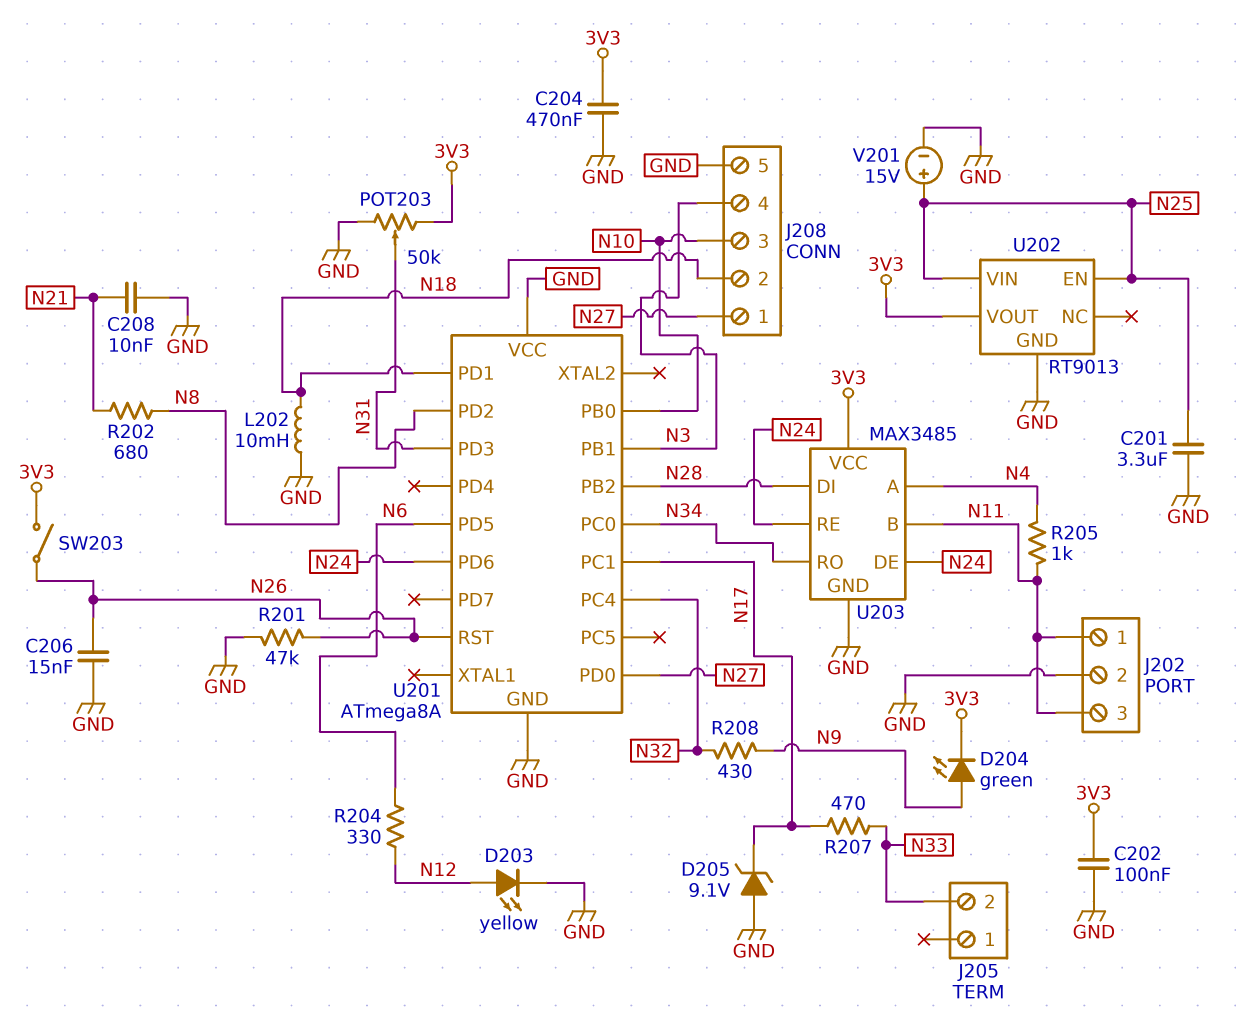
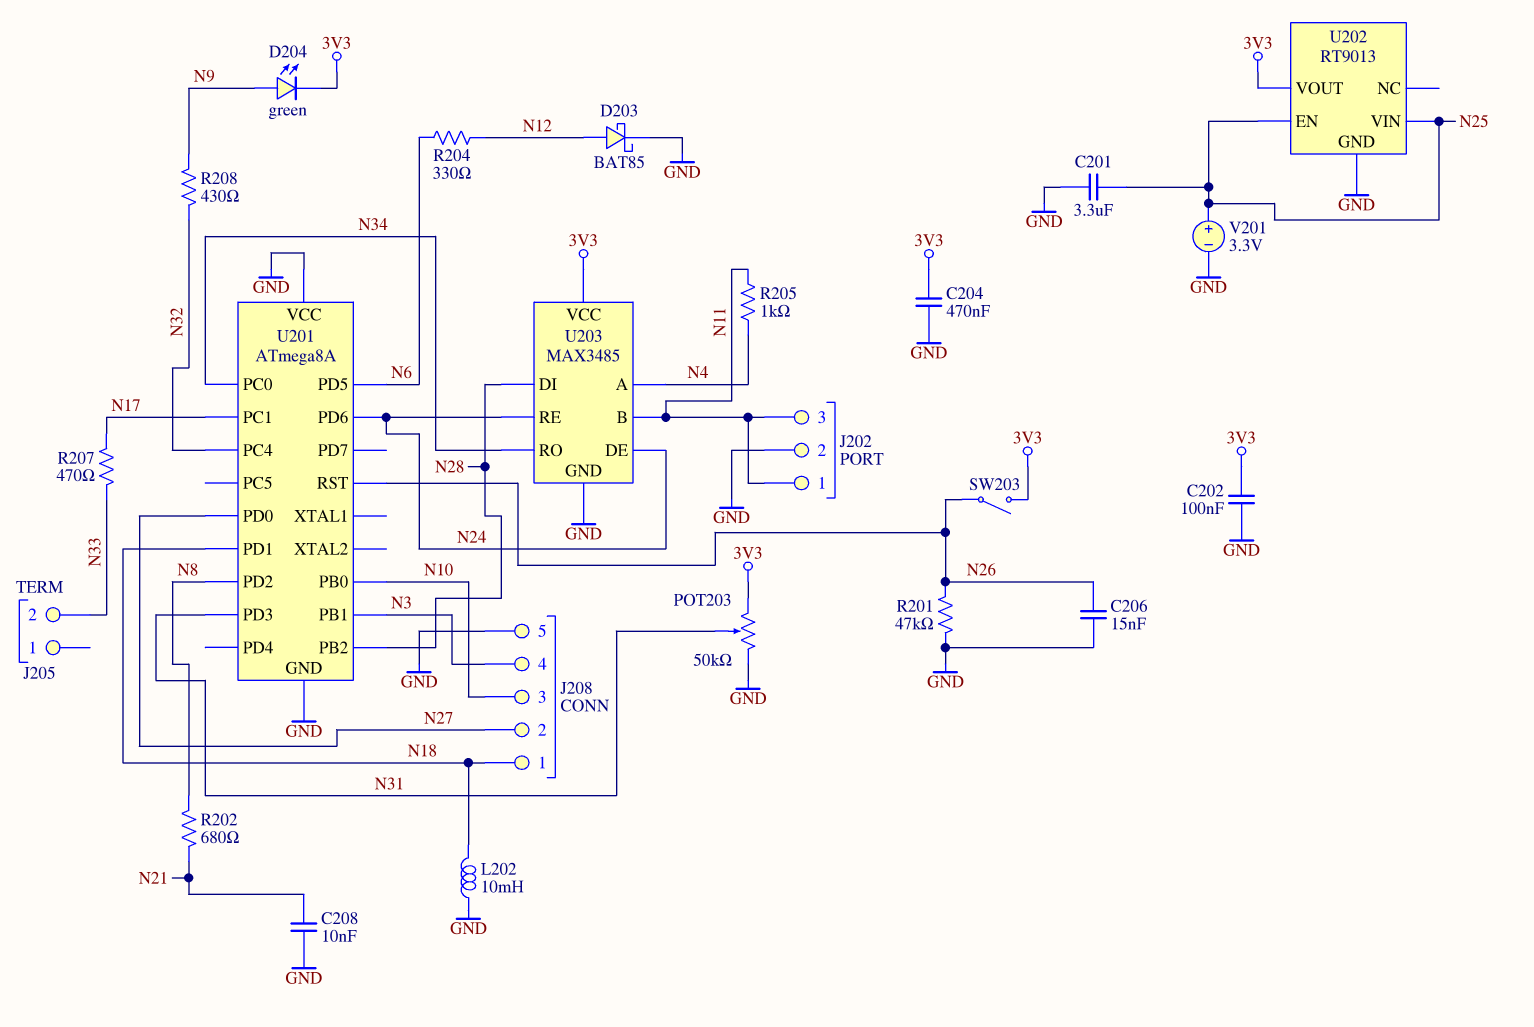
D203: LED yellow (A N12, K GND) -> schottky BAT85 (A N12, K GND)
D205: zener 9.1V (A GND, K N17) -> none
J208 pin 1: N27 -> N18
J208 pin 2: N18 -> N27
V201: 15V (plus N25, minus GND) -> 3.3V (plus N25, minus GND)

